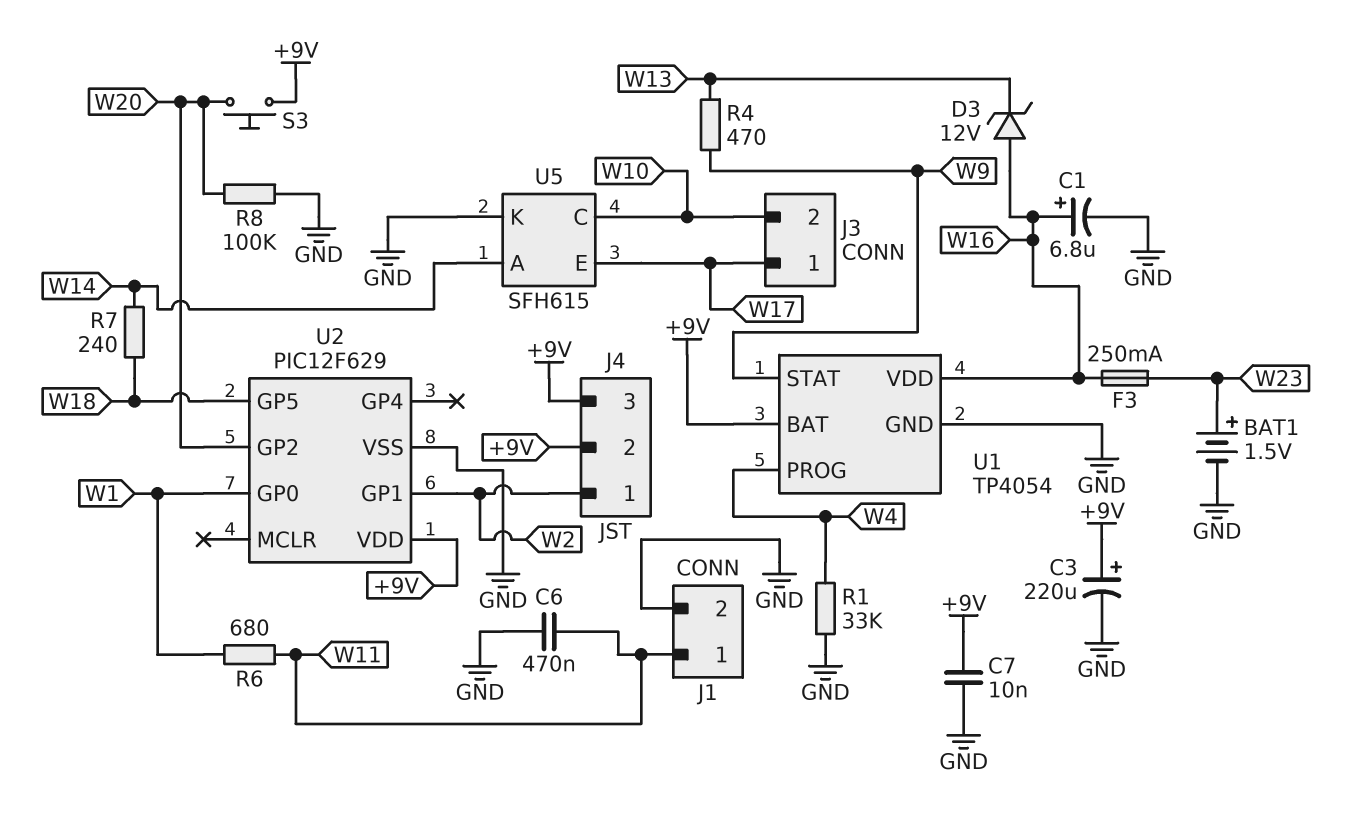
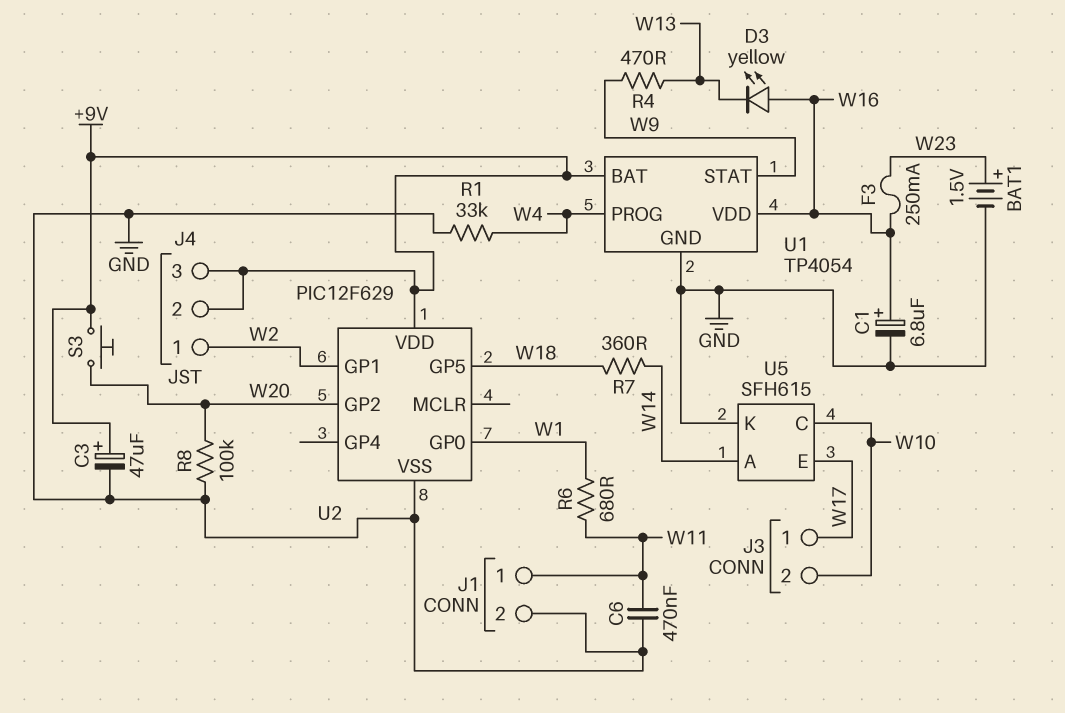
C3: 220uF (plus +9V, minus GND) -> 47uF (plus +9V, minus GND)
C7: 10nF (+9V, GND) -> none
D3: zener 12V (A W16, K W13) -> LED yellow (A W16, K W13)
R7: 240 (W14, W18) -> 360 (W14, W18)

